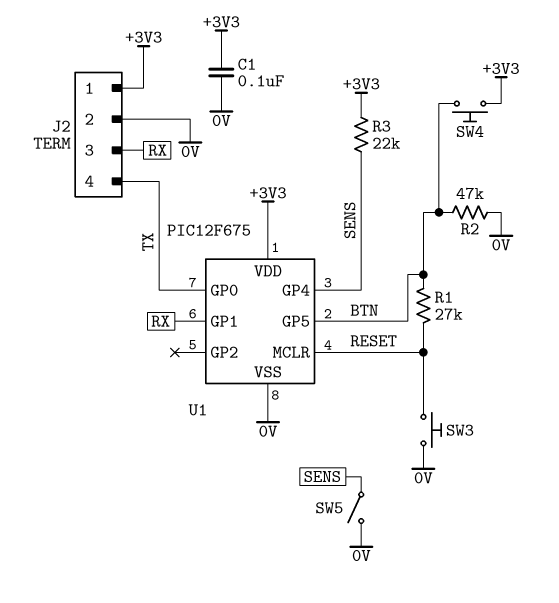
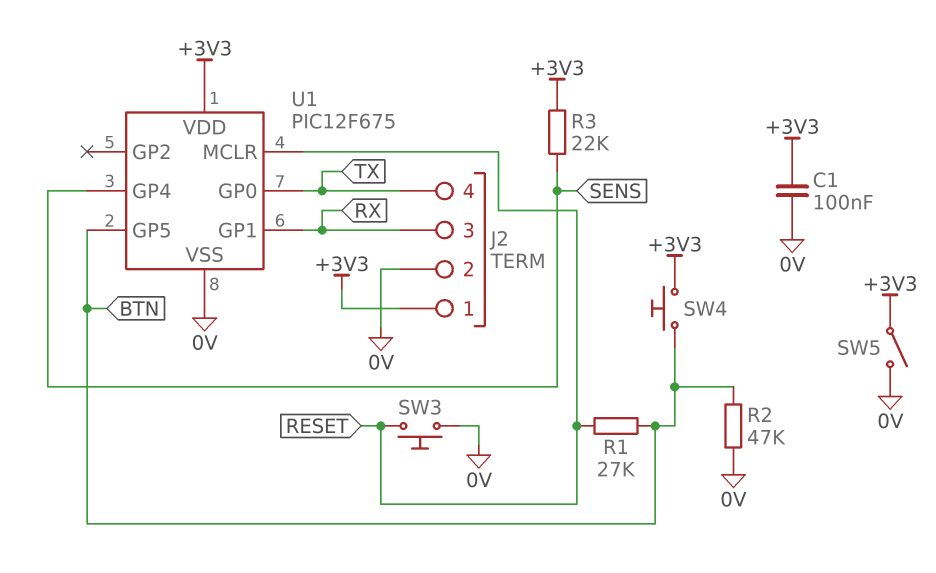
SW5: switch (0V, SENS) -> switch (+3V3, 0V)

